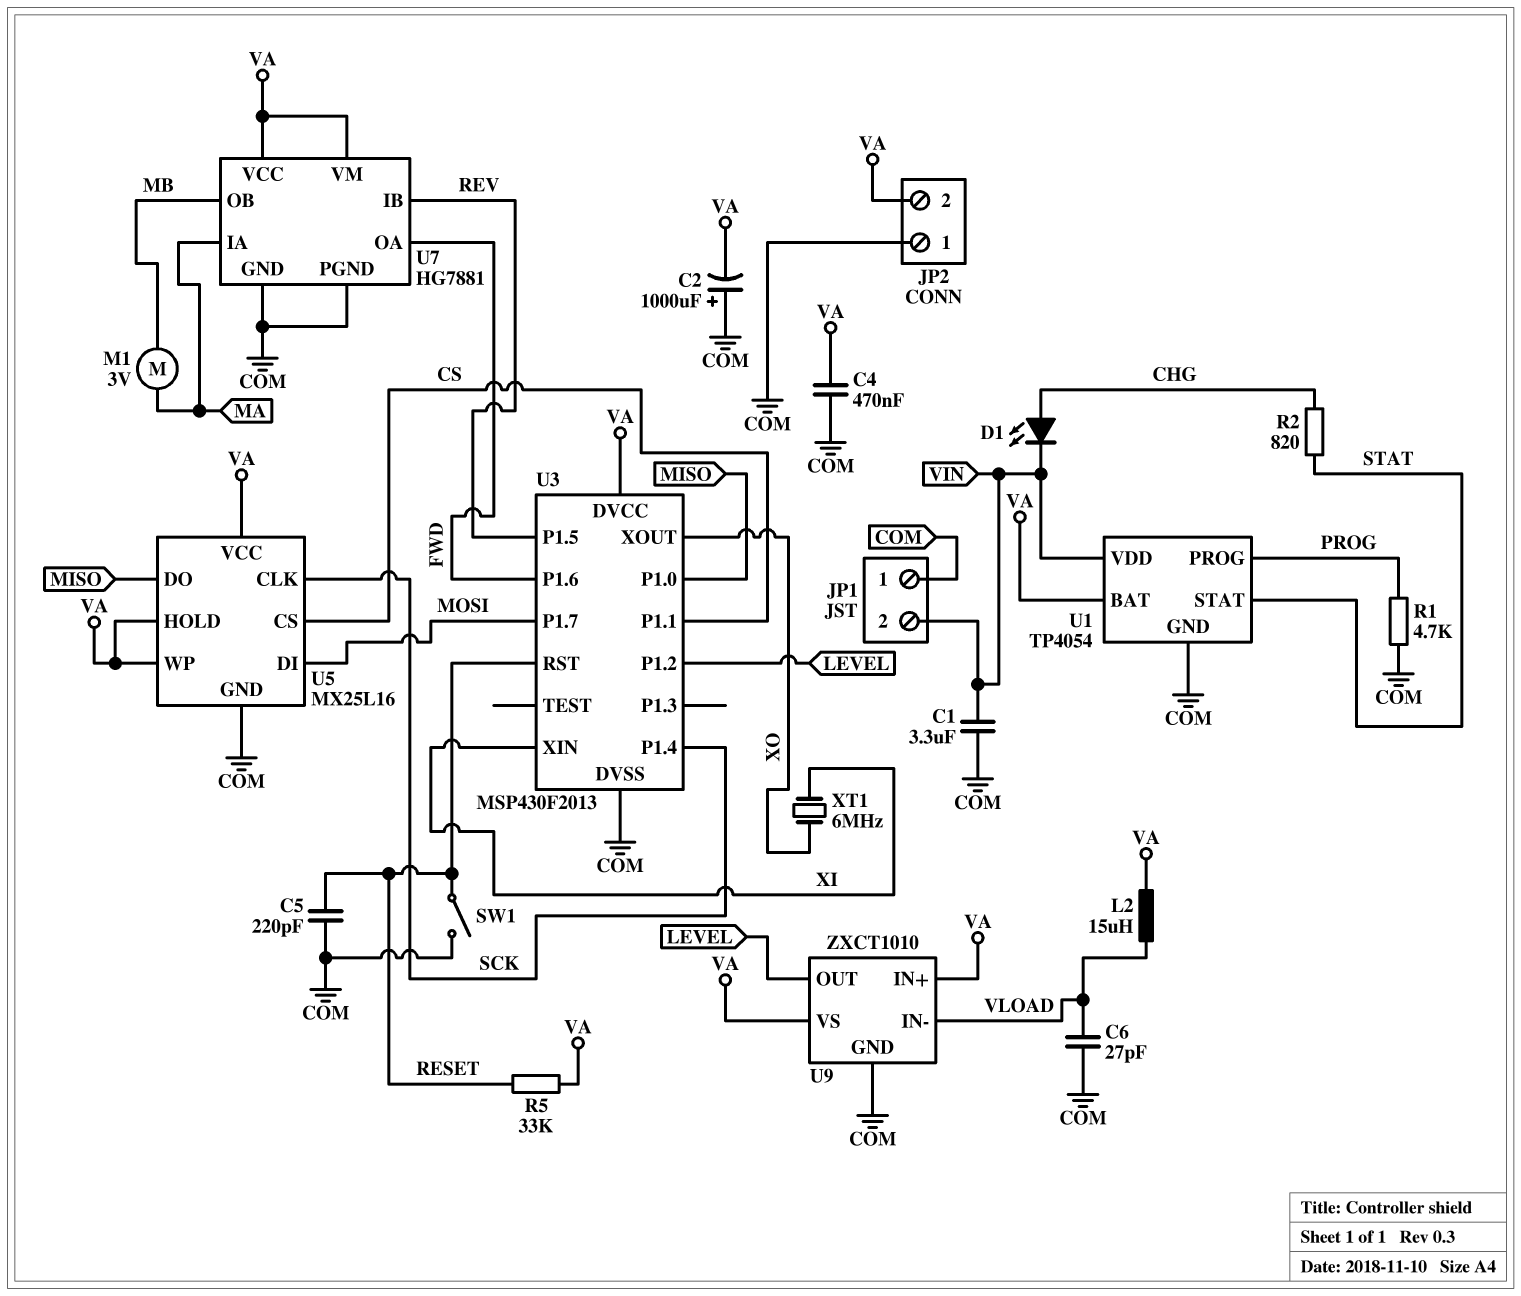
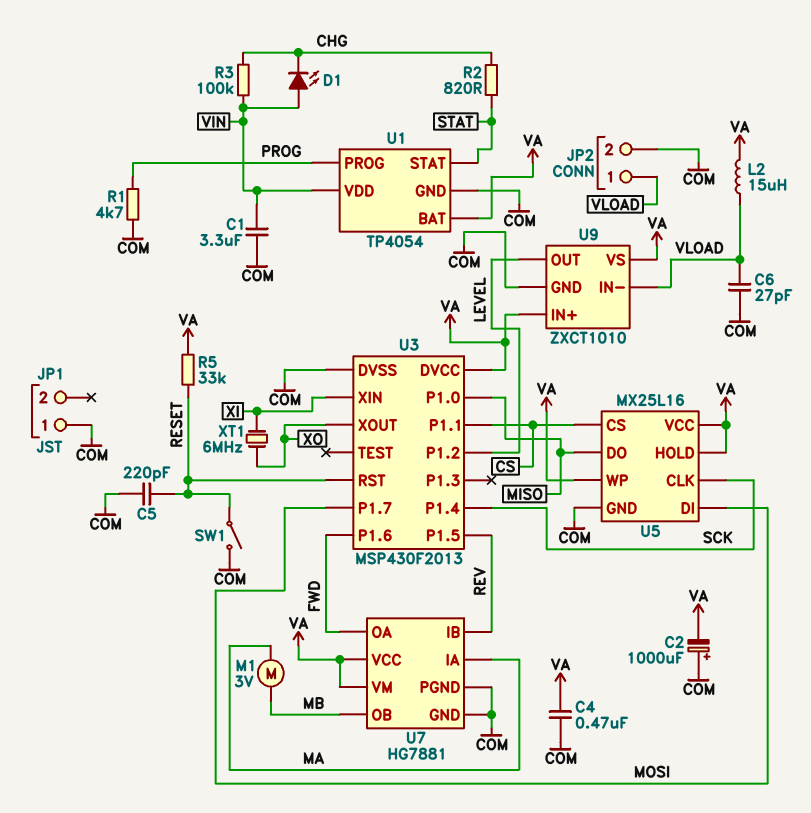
D1: LED (A CHG, K VIN) -> LED (A VIN, K CHG)
JP1 pin 2: VIN -> none
JP2 pin 1: COM -> VLOAD
JP2 pin 2: VA -> COM
R3: none -> 100k (CHG, VIN)

